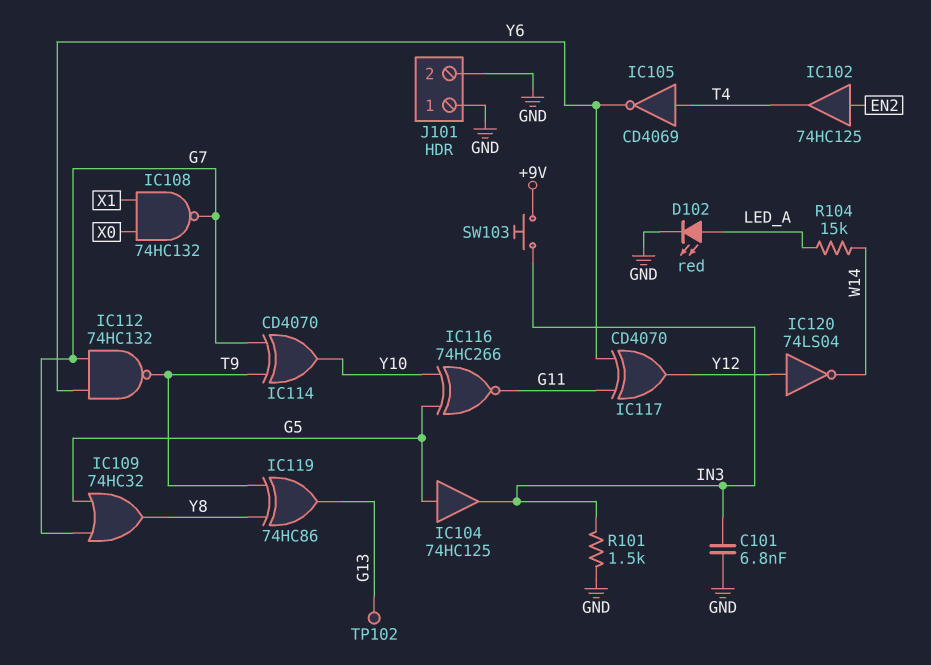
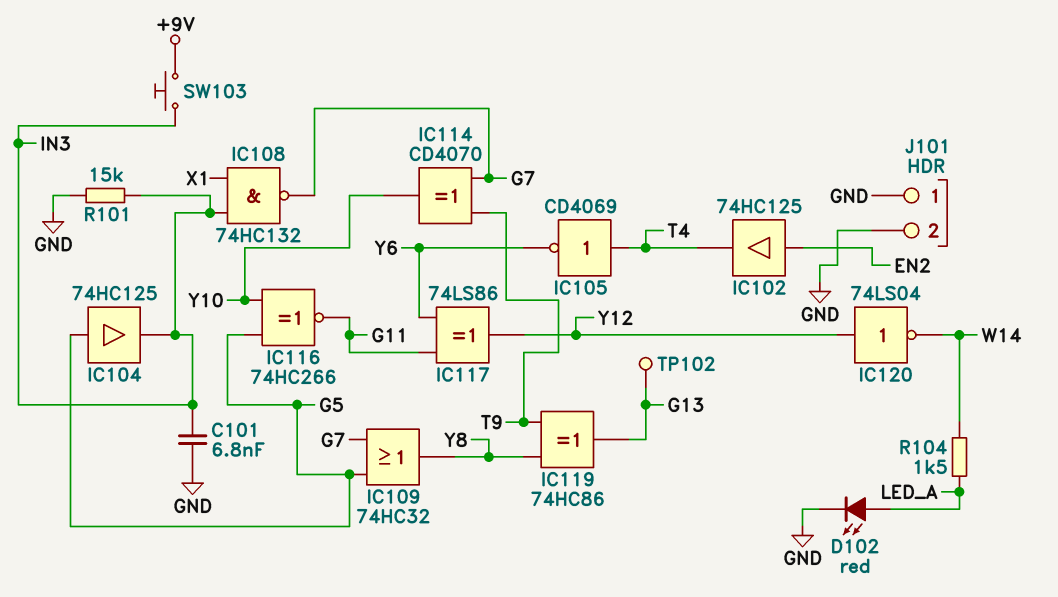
IC108: NAND 74HC132 (in X0, in X1, out G7) -> NAND 74HC132 (in IN3, in X1, out G7)
IC112: NAND 74HC132 (in G7, in Y6, out T9) -> none
IC117: XOR CD4070 (in G11, in Y6, out Y12) -> XOR 74LS86 (in G11, in Y6, out Y12)
R101: 1.5k (GND, IN3) -> 15k (GND, IN3)
R104: 15k (LED_A, W14) -> 1.5k (LED_A, W14)

